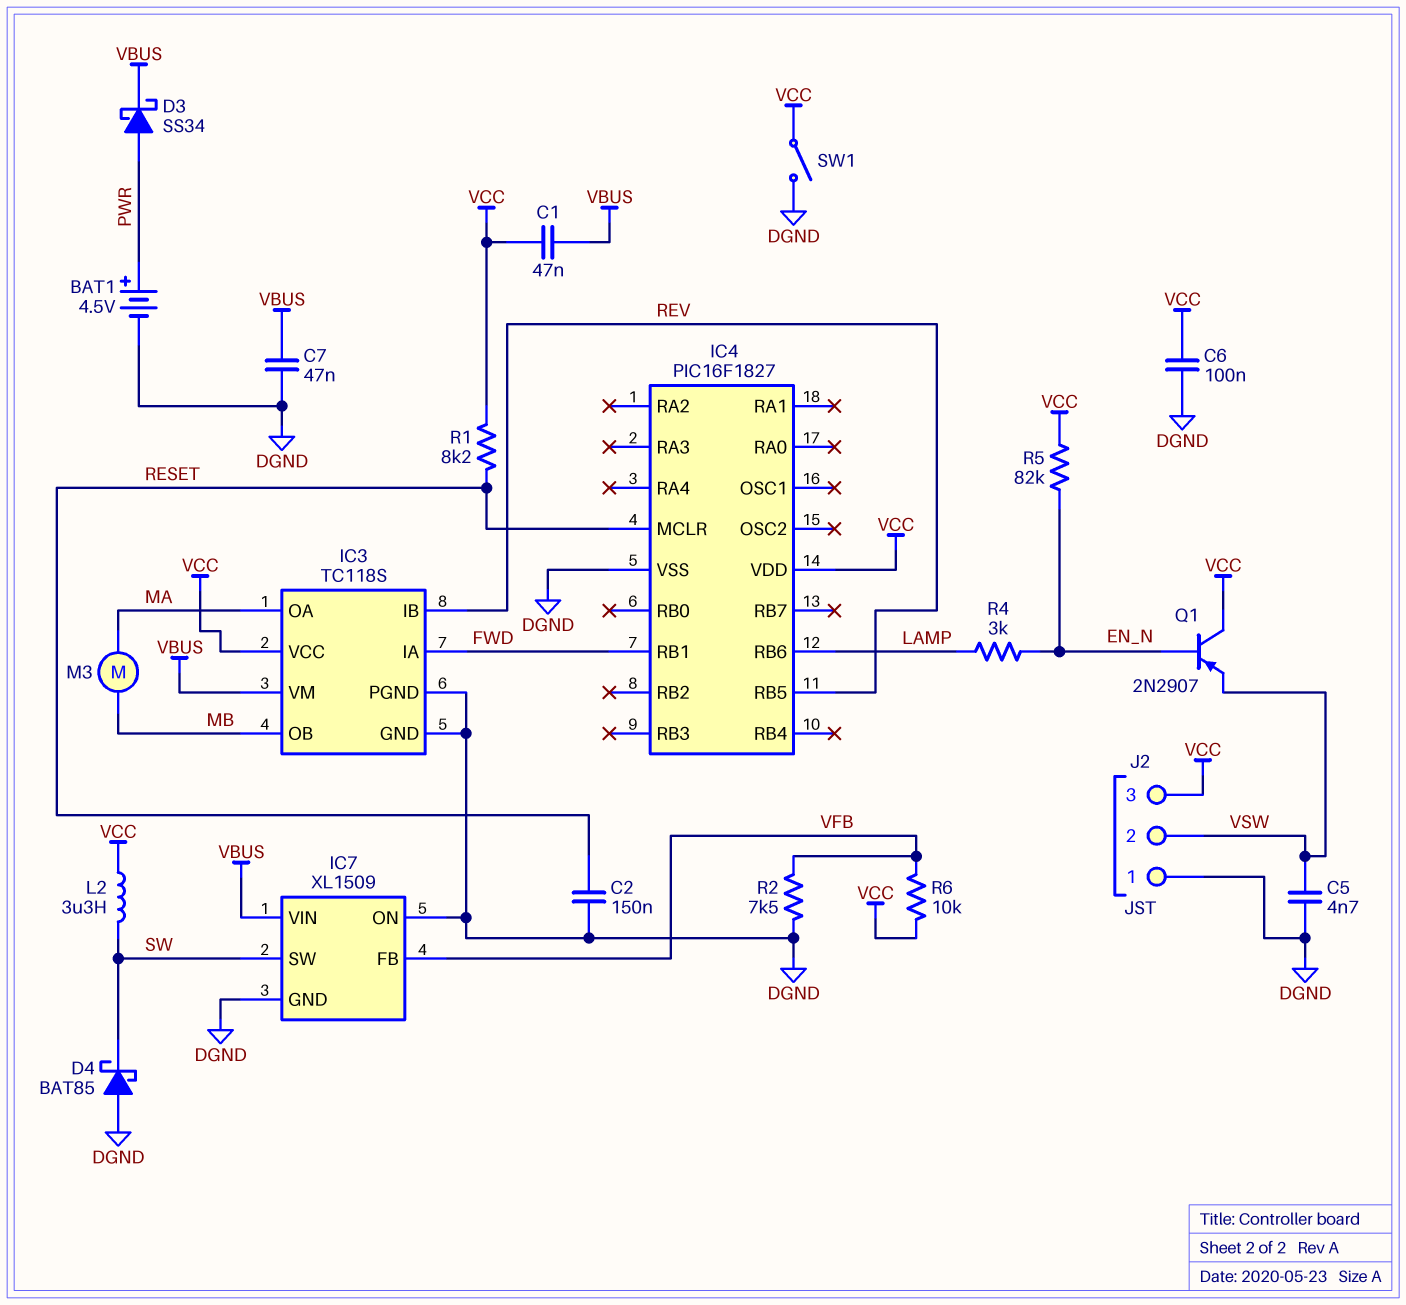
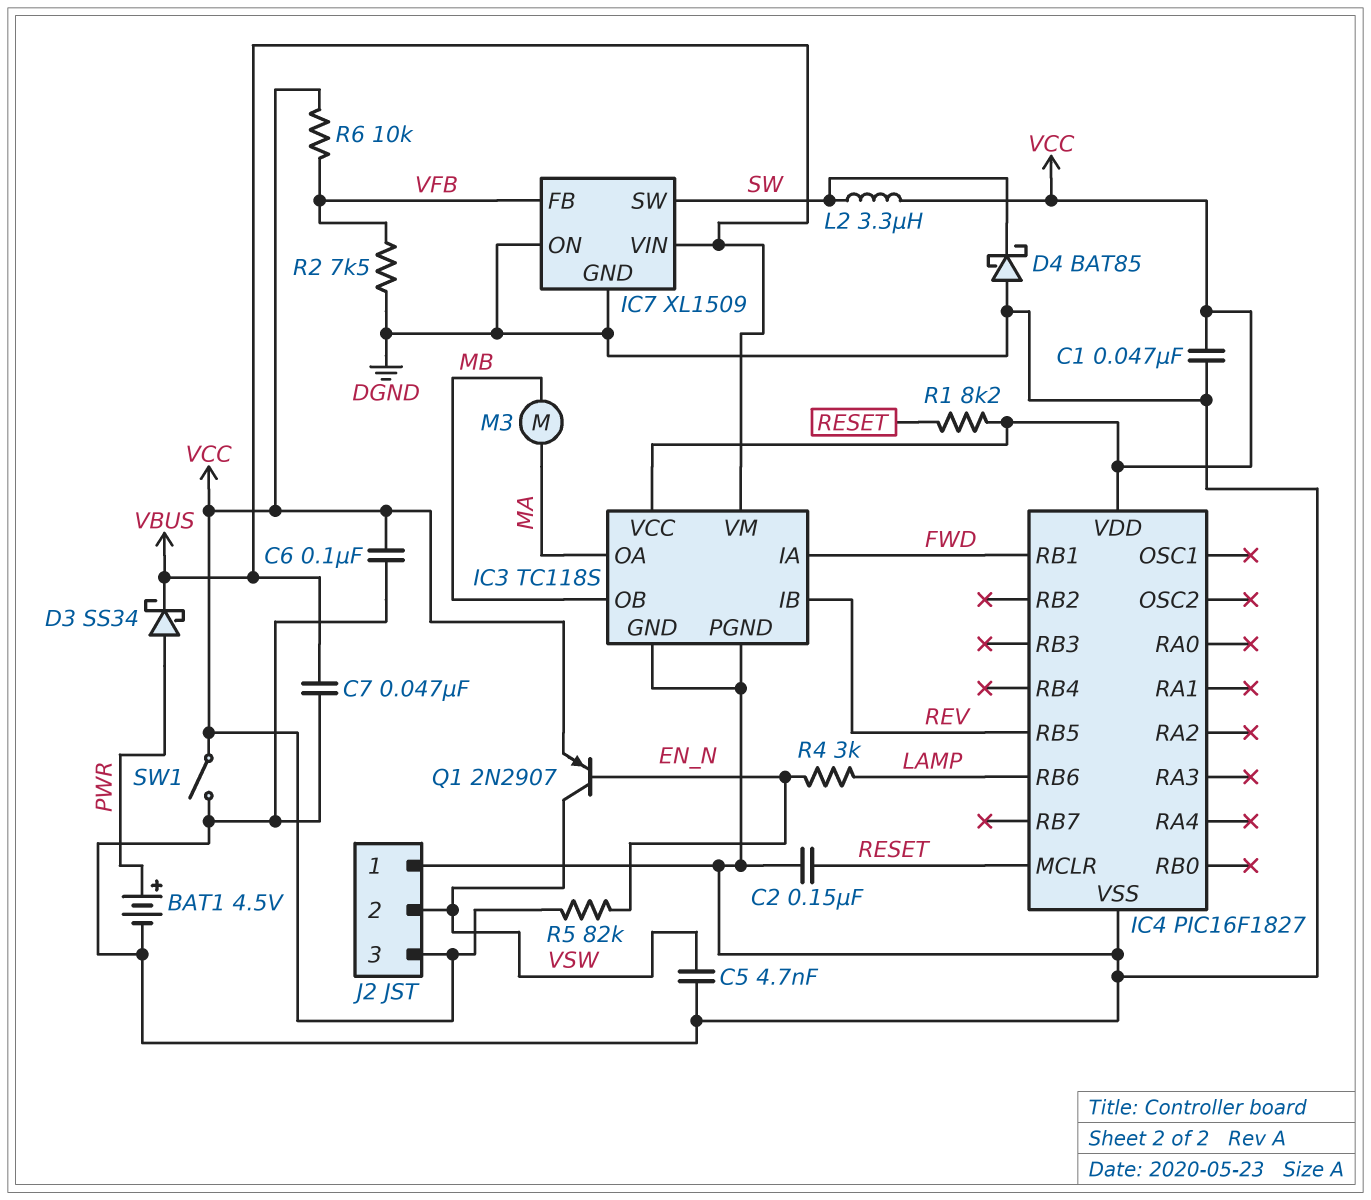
C1: 47nF (VBUS, VCC) -> 47nF (DGND, VCC)
Q1: PNP 2N2907 (B EN_N, C VCC, E VSW) -> PNP 2N2907 (B EN_N, C VSW, E VCC)

